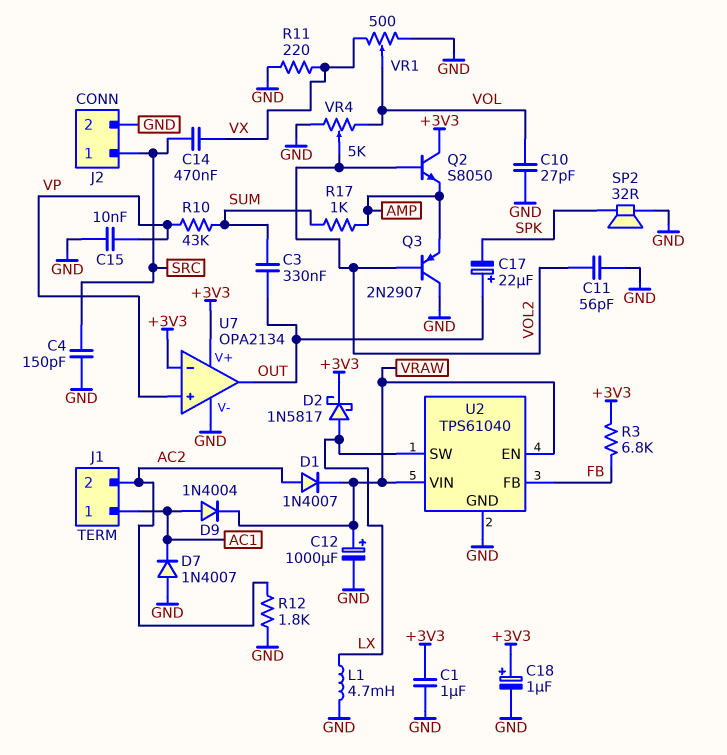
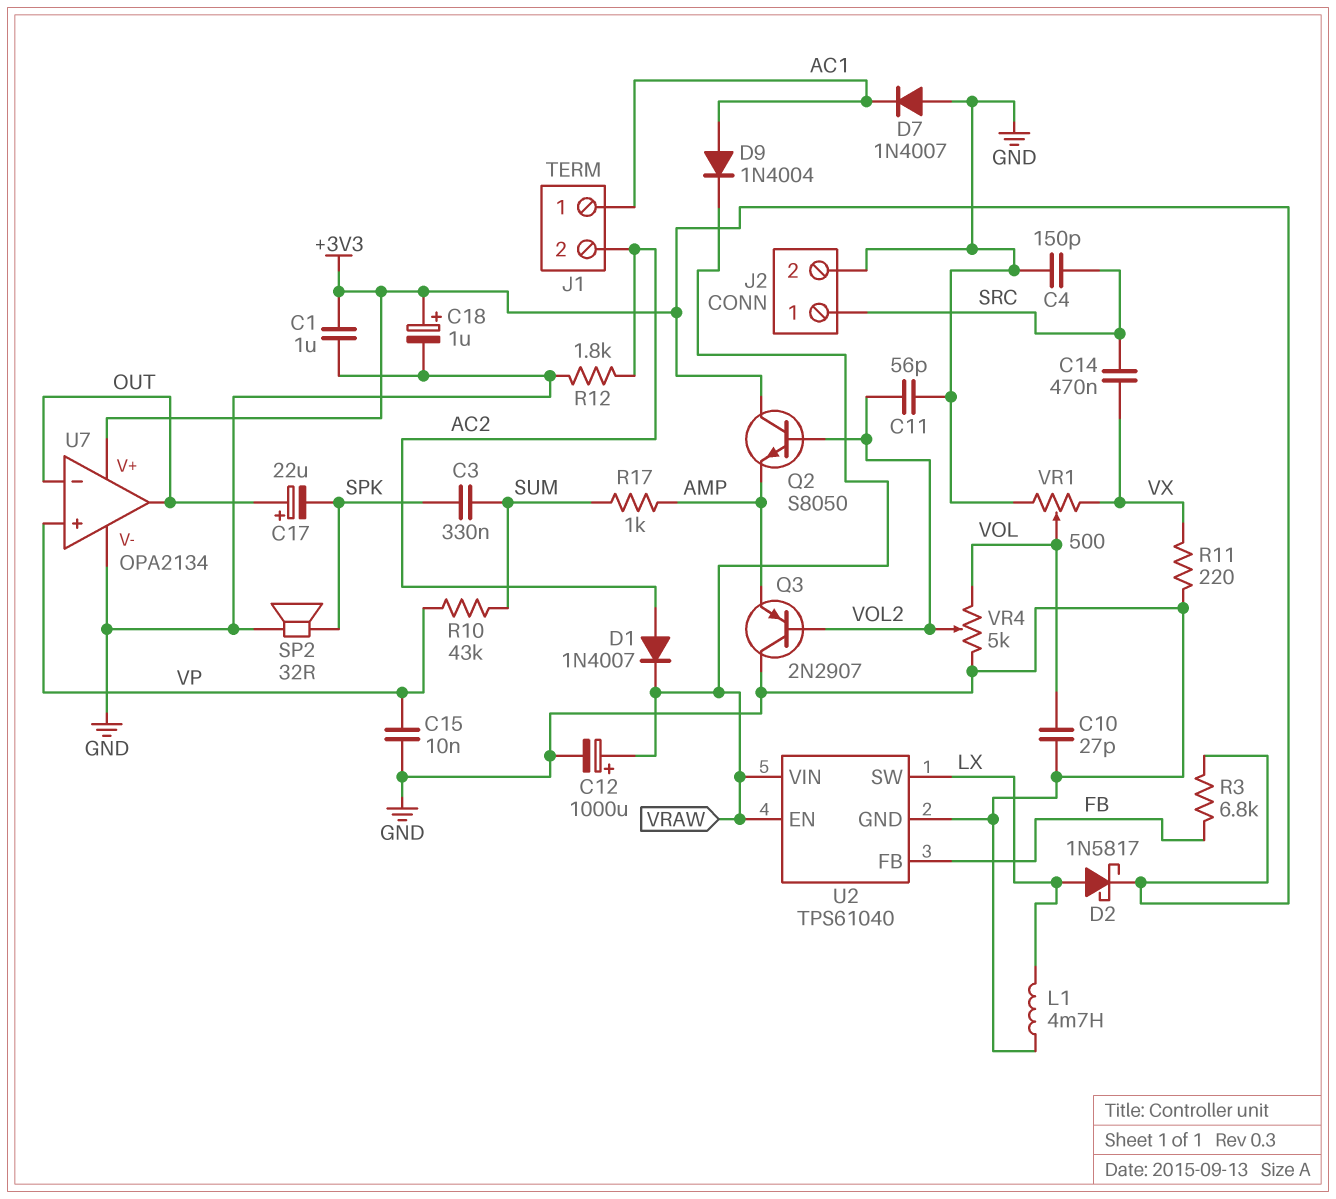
C3: 330nF (OUT, SUM) -> 330nF (SPK, SUM)
U7 pin in-: +3V3 -> OUT

